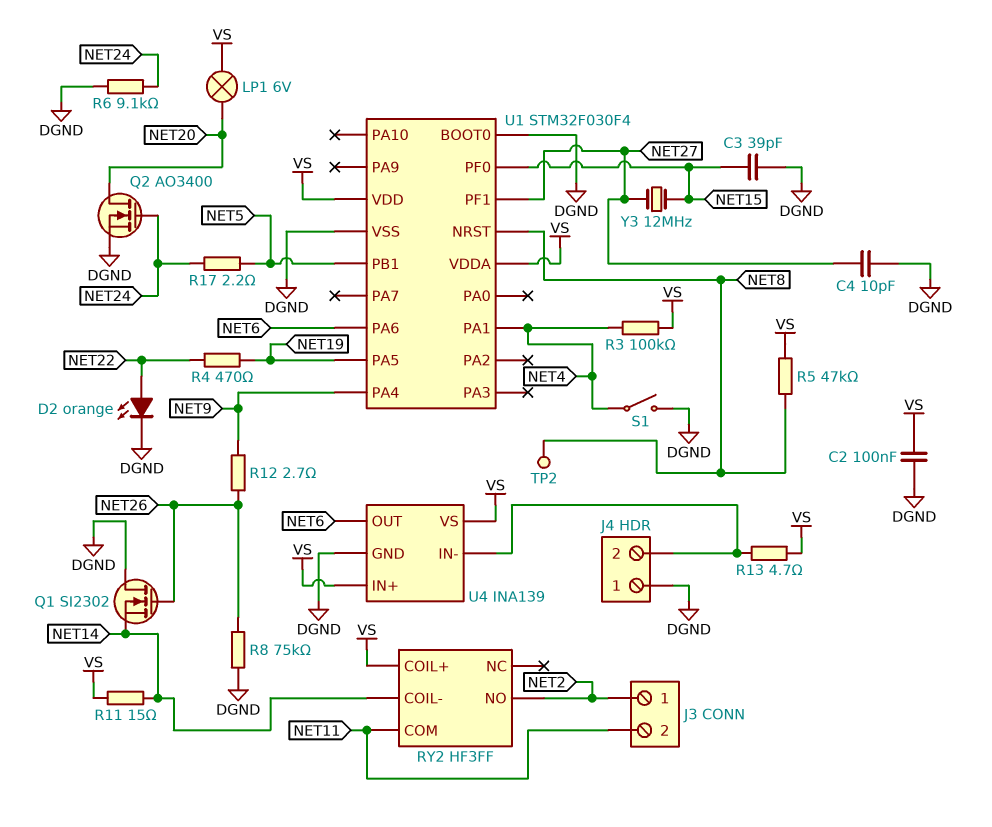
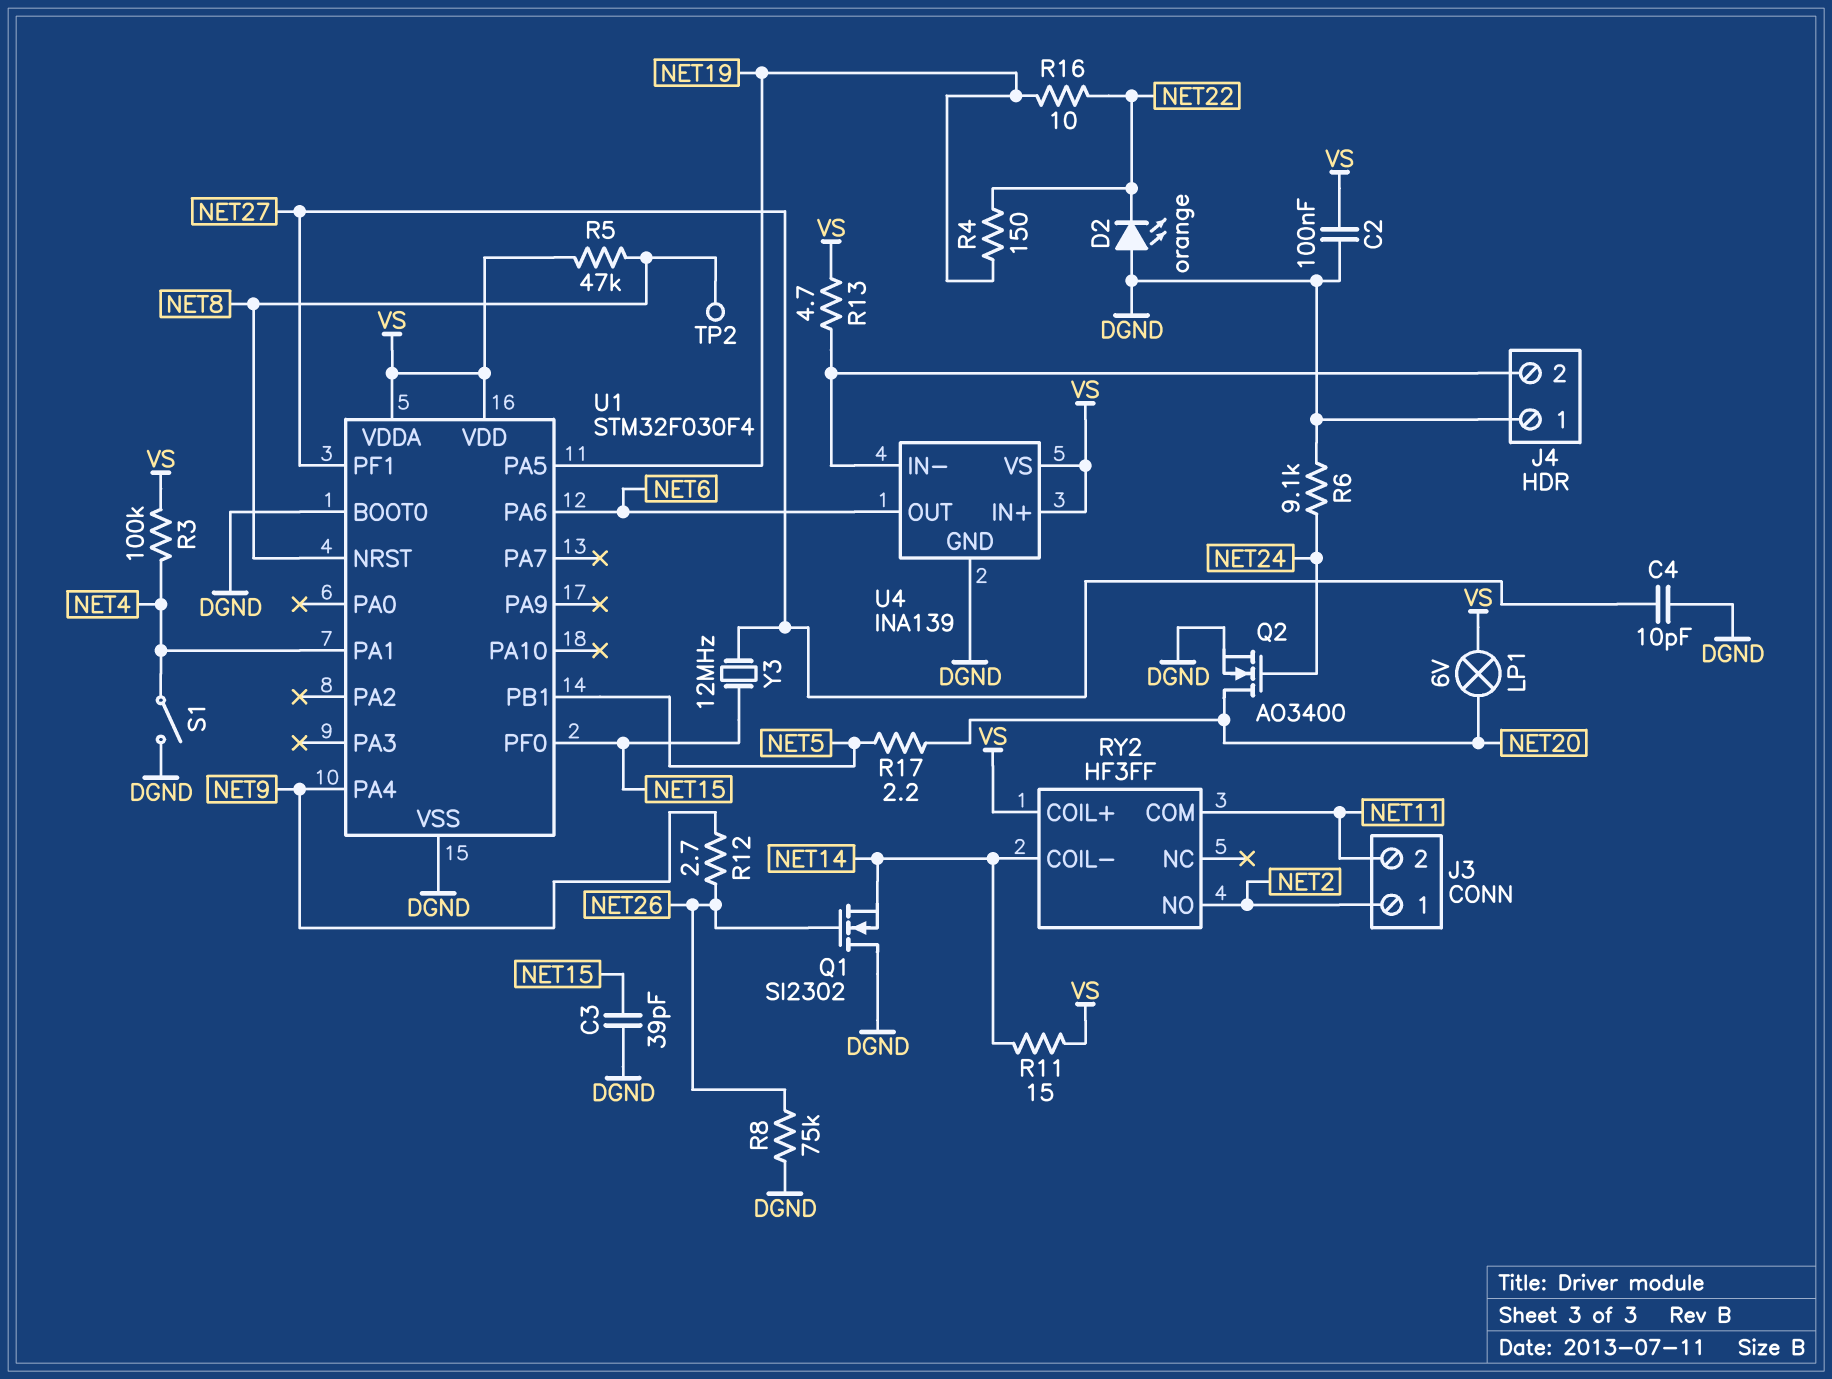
D2: LED orange (A NET22, K DGND) -> LED orange (A DGND, K NET22)
R4: 470 (NET19, NET22) -> 150 (NET19, NET22)
R16: none -> 10 (NET19, NET22)
R17: 2.2 (NET5, NET24) -> 2.2 (NET5, NET20)

